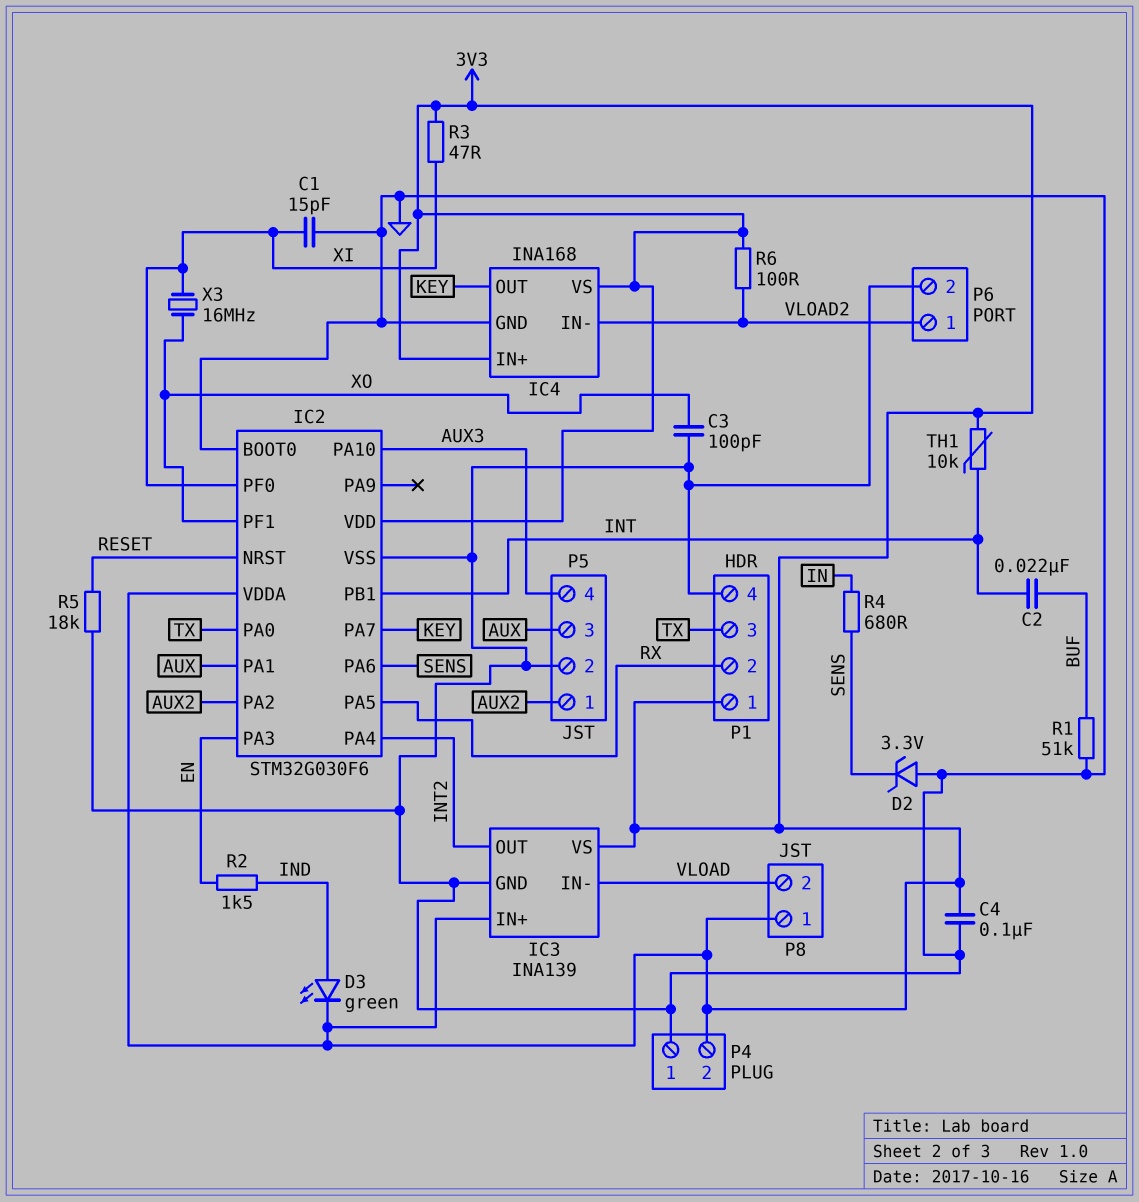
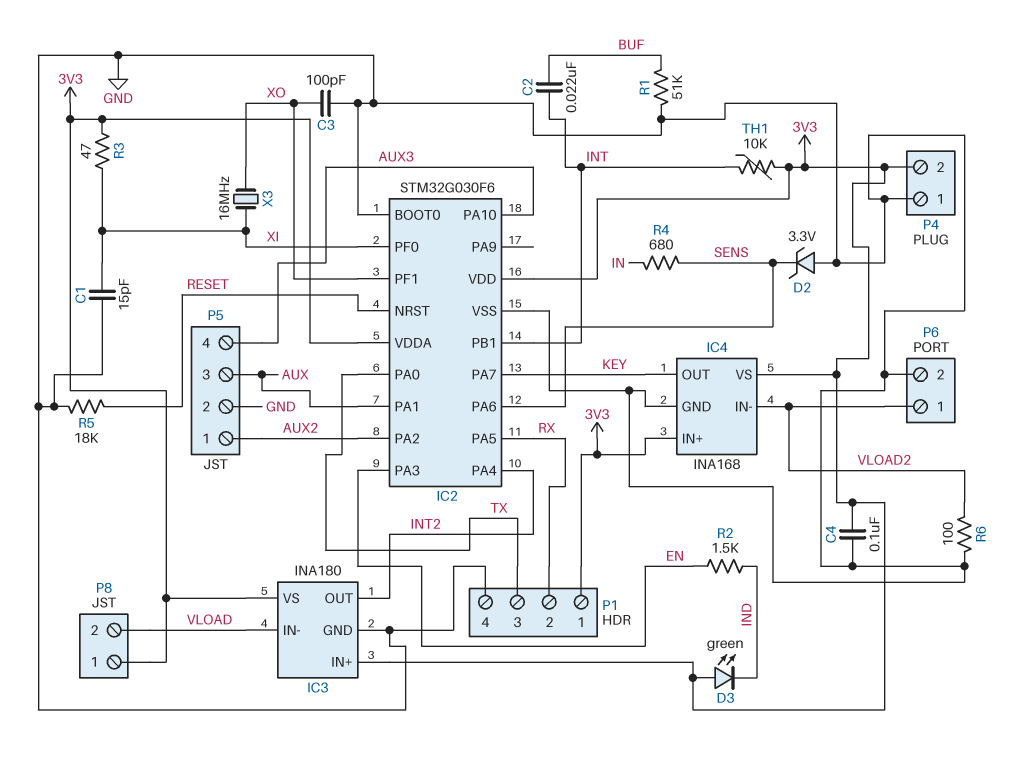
D3: LED green (A IND, K 3V3) -> LED green (A 3V3, K IND)
IC3: INA139 -> INA180
R6: 100 (3V3, VLOAD2) -> 100 (GND, VLOAD2)

